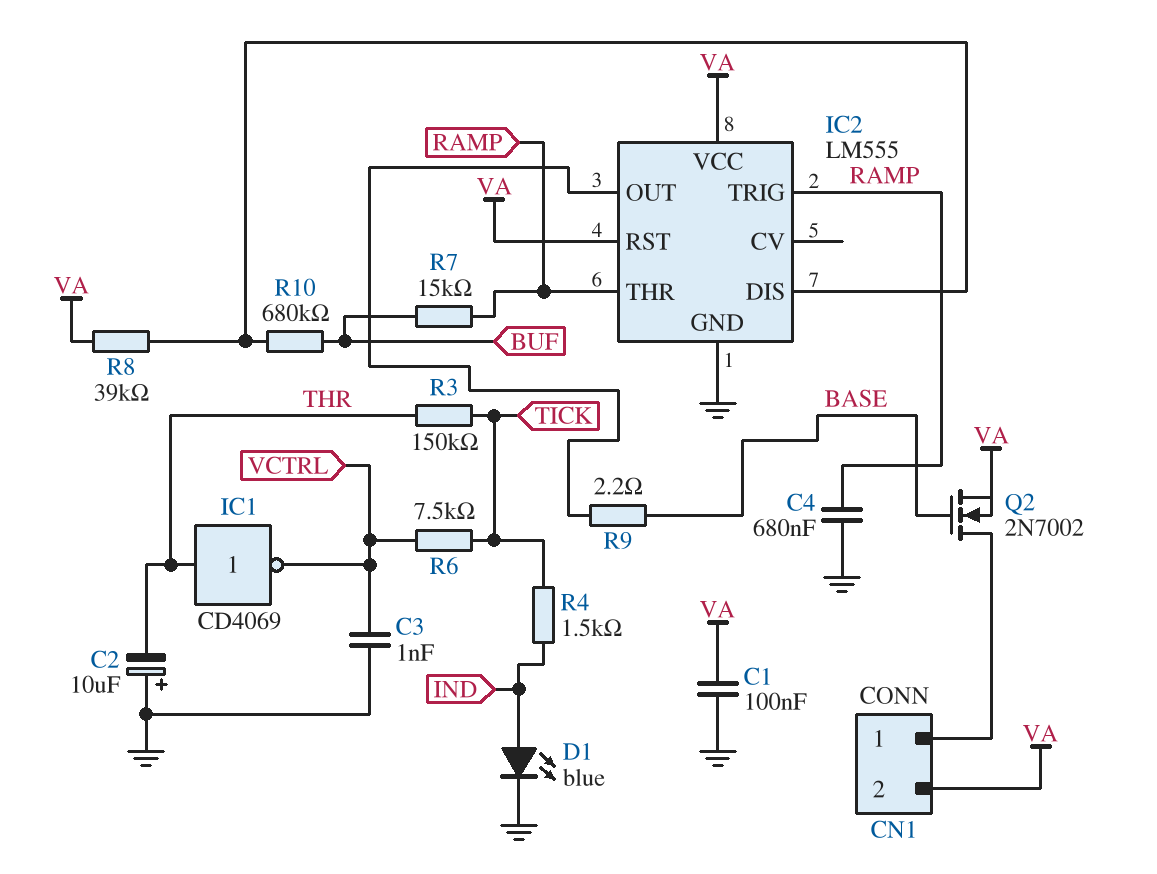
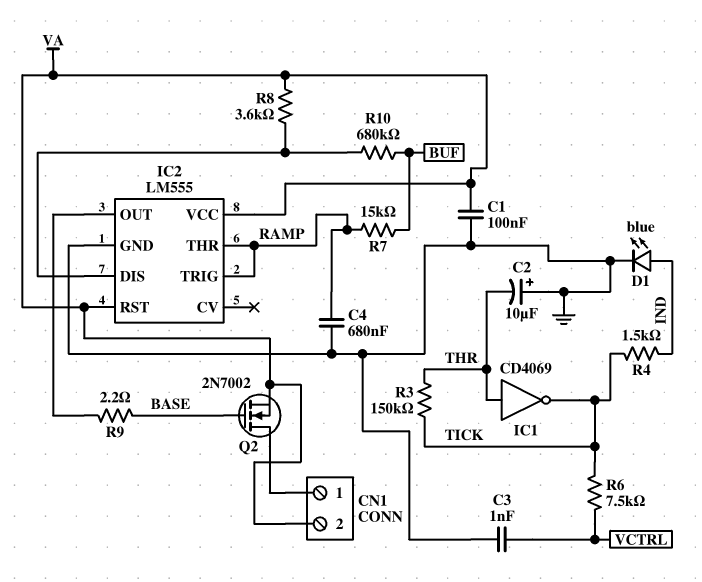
IC1: NOT CD4069 (in THR, out VCTRL) -> NOT CD4069 (in THR, out TICK)
R8: 39k (IC2/DIS, VA) -> 3.6k (IC2/DIS, VA)

